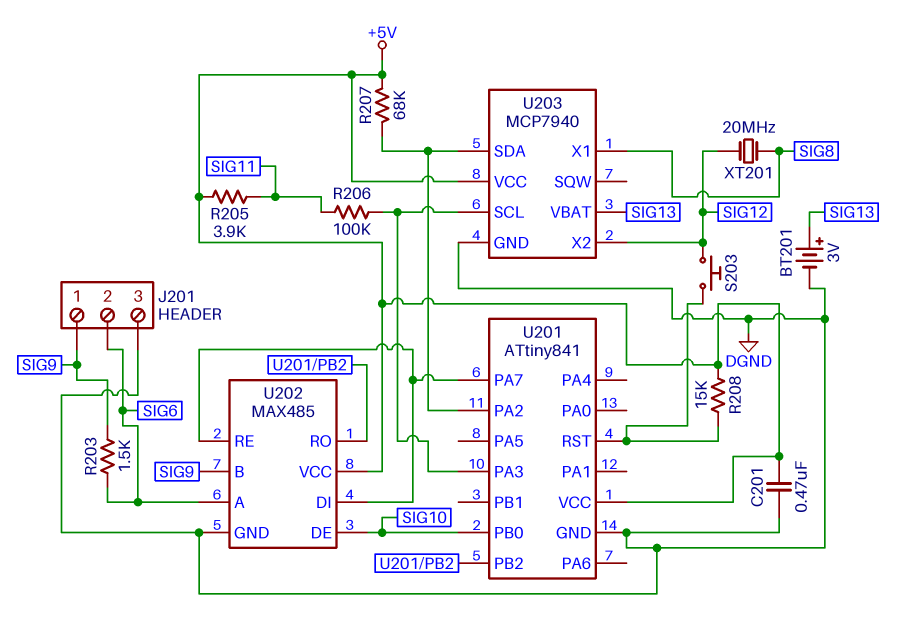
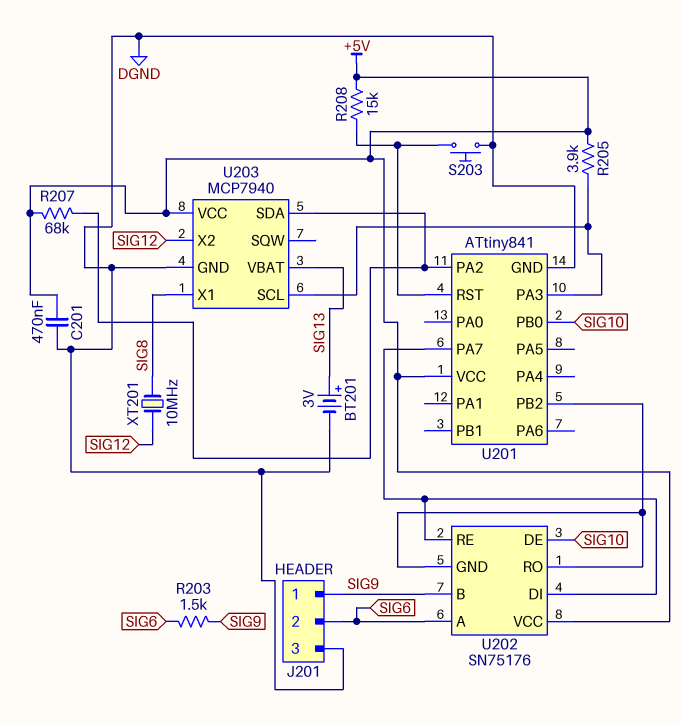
R205: 3.9k (+5V, SIG11) -> 3.9k (+5V, U201/PA3)
R206: 100k (SIG11, U201/PA3) -> none
S203: button (SIG12, U201/RST) -> button (DGND, U201/RST)
U202: MAX485 -> SN75176
U202 pin GND: DGND -> U201/PB2
XT201: 20MHz (SIG8, SIG12) -> 10MHz (SIG8, SIG12)

